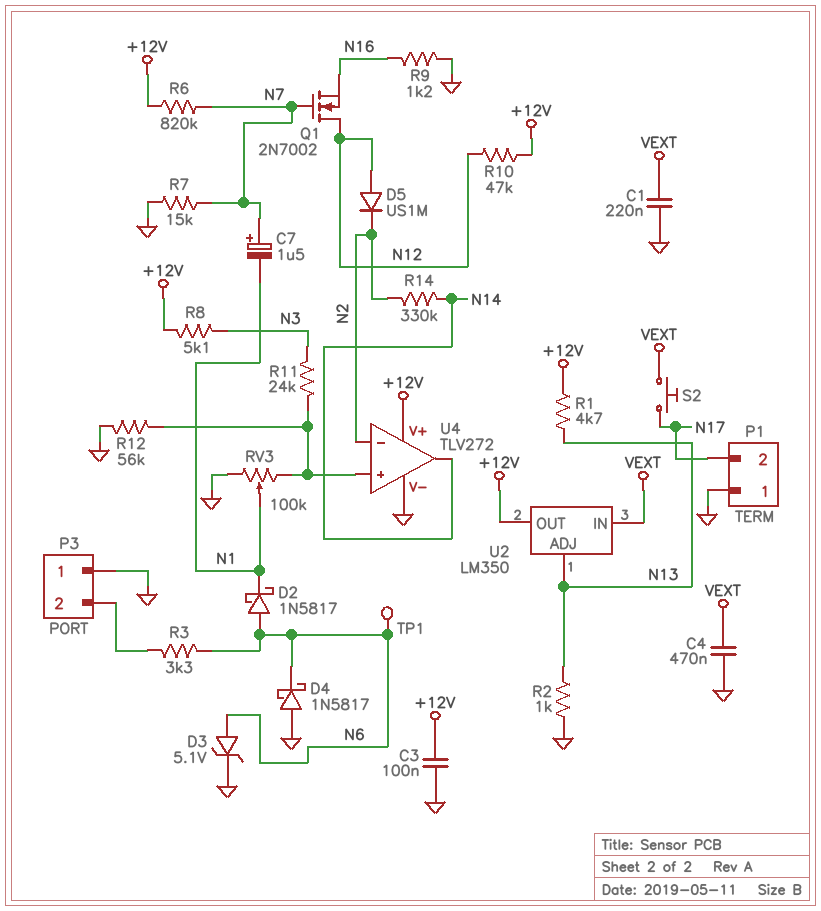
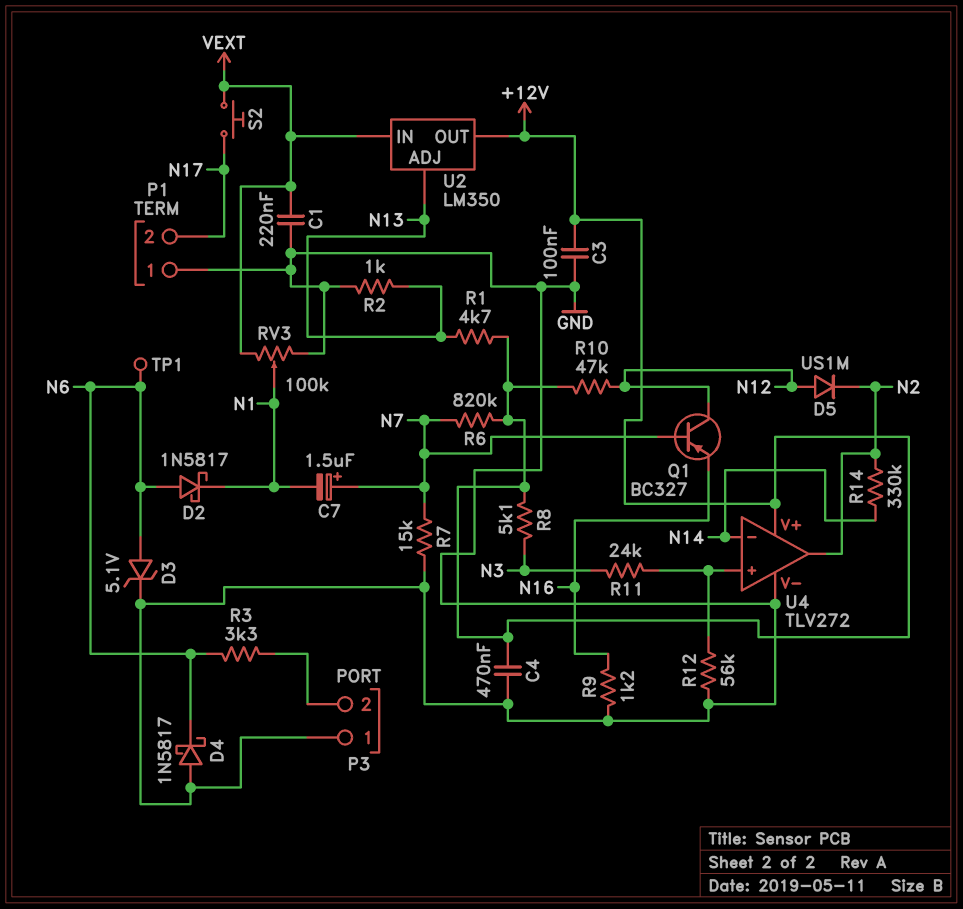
C4: 470nF (GND, VEXT) -> 470nF (+12V, GND)
Q1: NMOS 2N7002 (G N7, D N12, S N16) -> PNP BC327 (B N7, C N12, E N16)
RV3: 100k (GND, U4/in+, wiper N1) -> 100k (GND, VEXT, wiper N1)
U4 pin in-: N2 -> N14
U4 pin out: N14 -> N2

